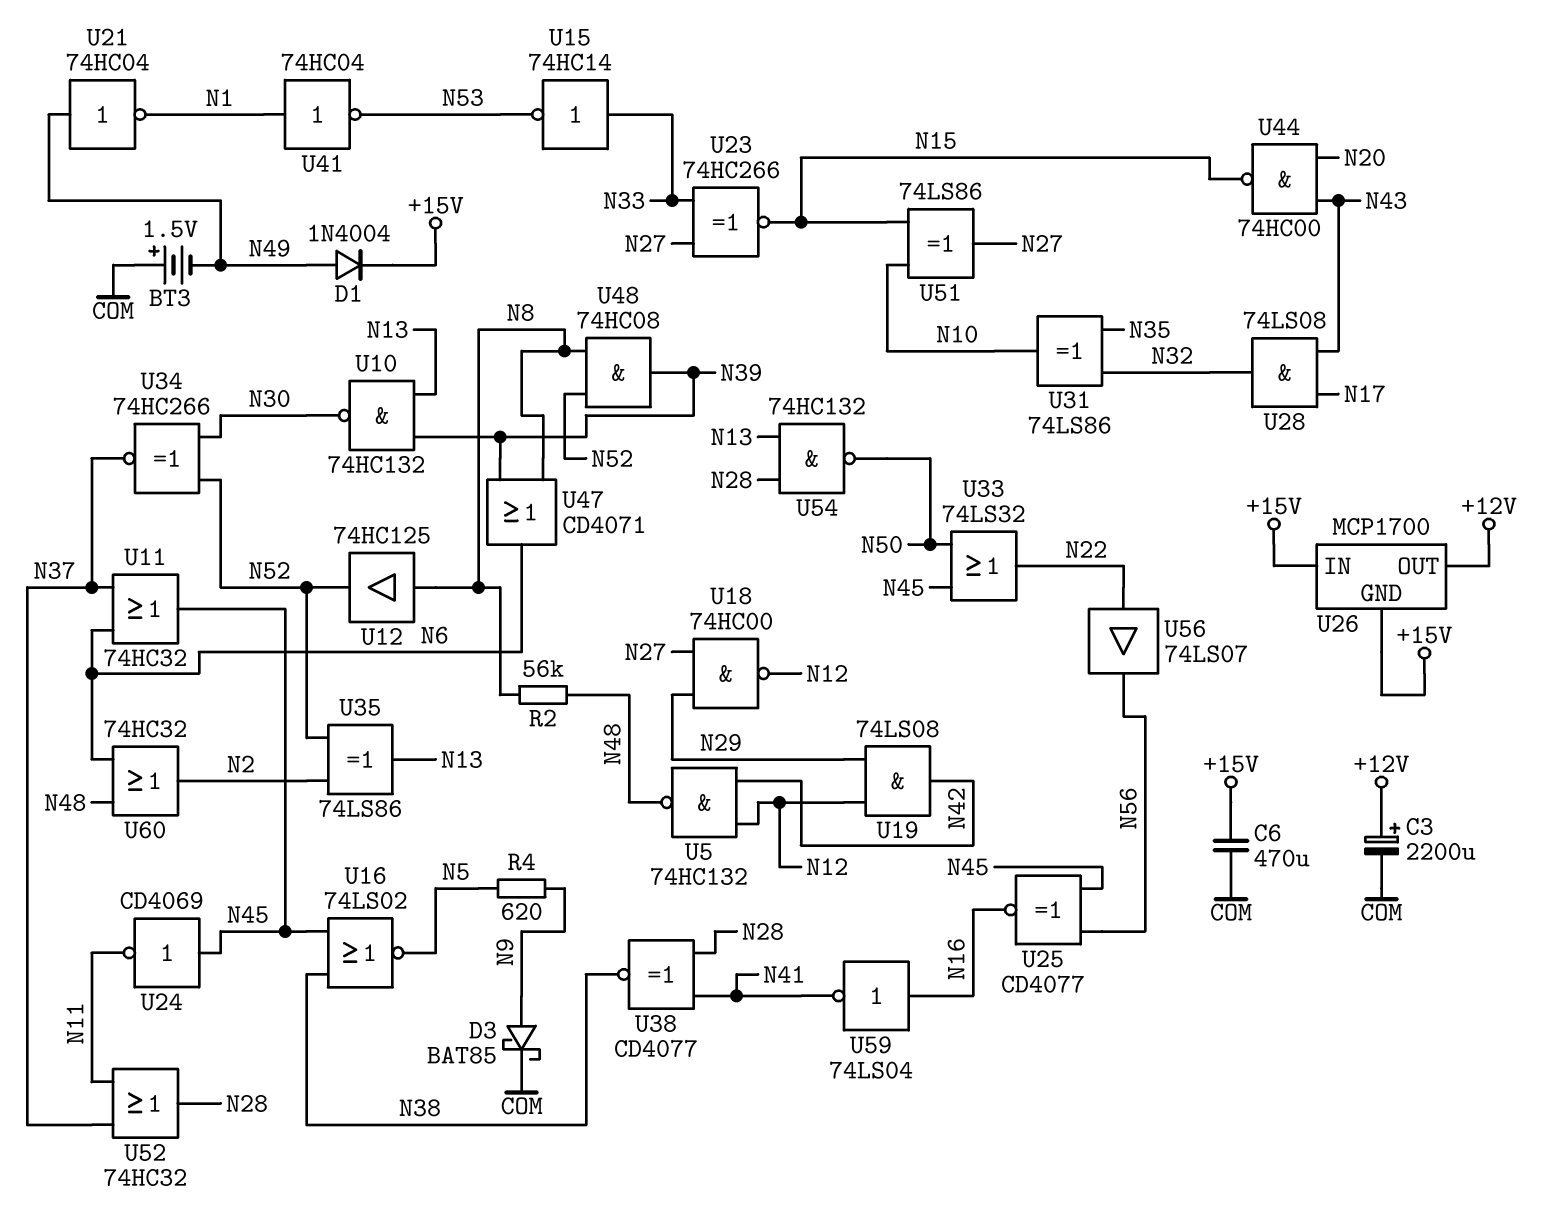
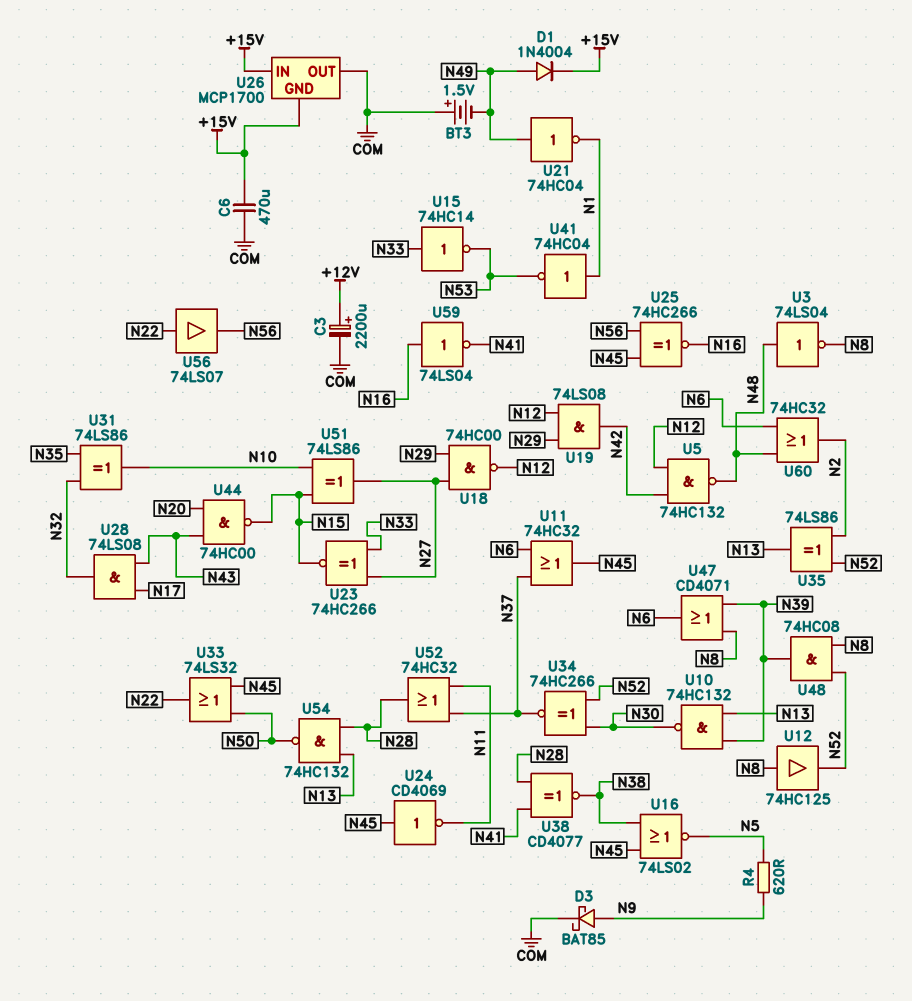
R2: 56k (N8, N48) -> none
U3: none -> NOT 74LS04 (in N48, out N8)
U25: XNOR CD4077 (in N45, in N56, out N16) -> XNOR 74HC266 (in N45, in N56, out N16)
U26 pin OUT: +12V -> COM

